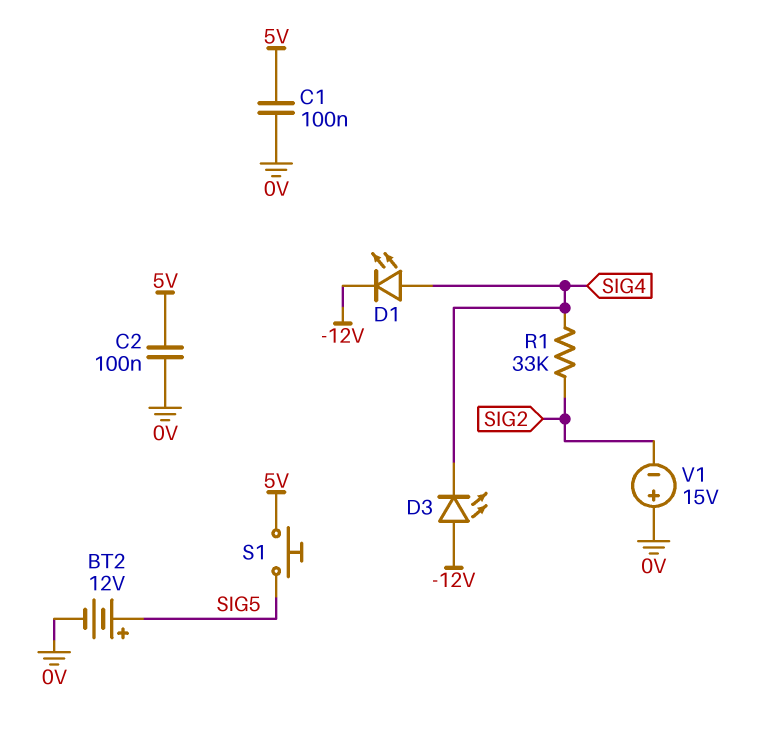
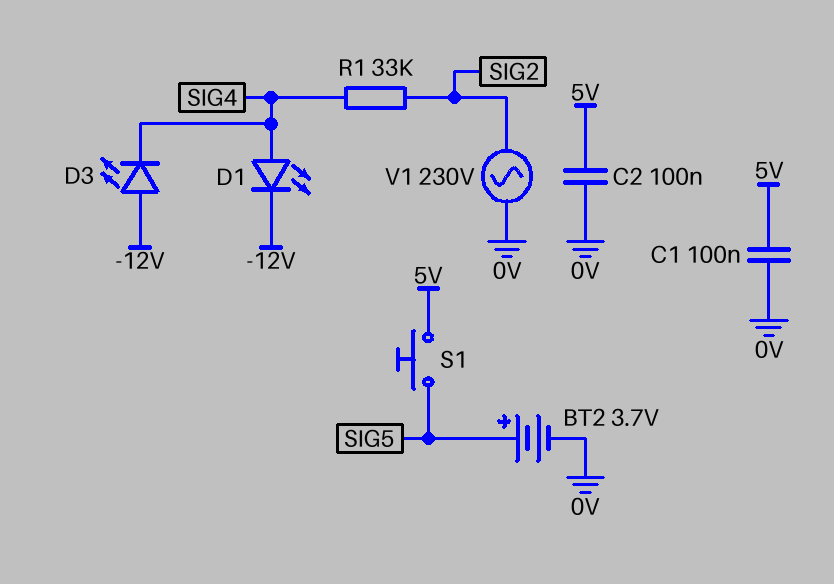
BT2: 12V (plus SIG5, minus 0V) -> 3.7V (plus SIG5, minus 0V)
V1: 15V (plus 0V, minus SIG2) -> AC 230V (0V, SIG2)

